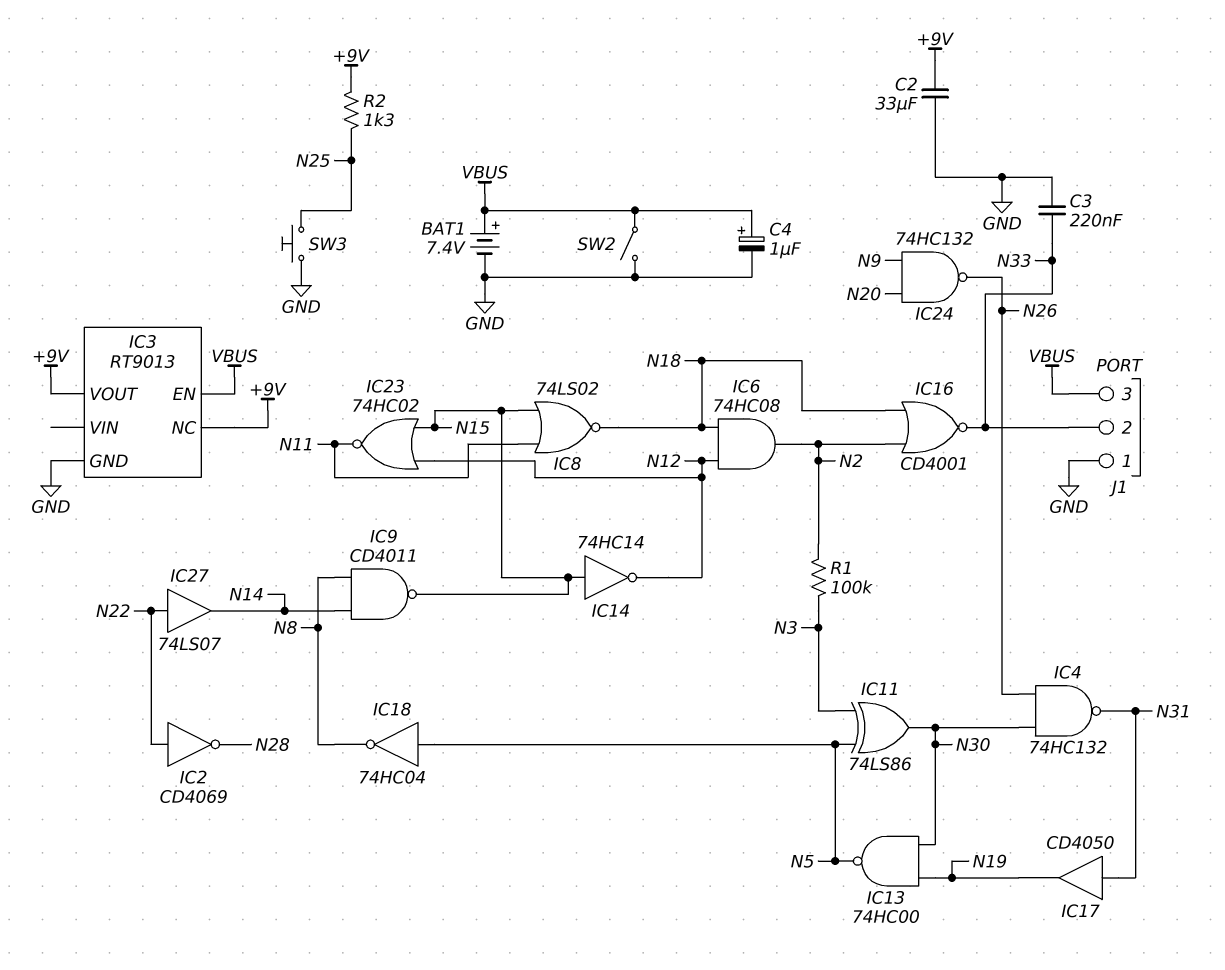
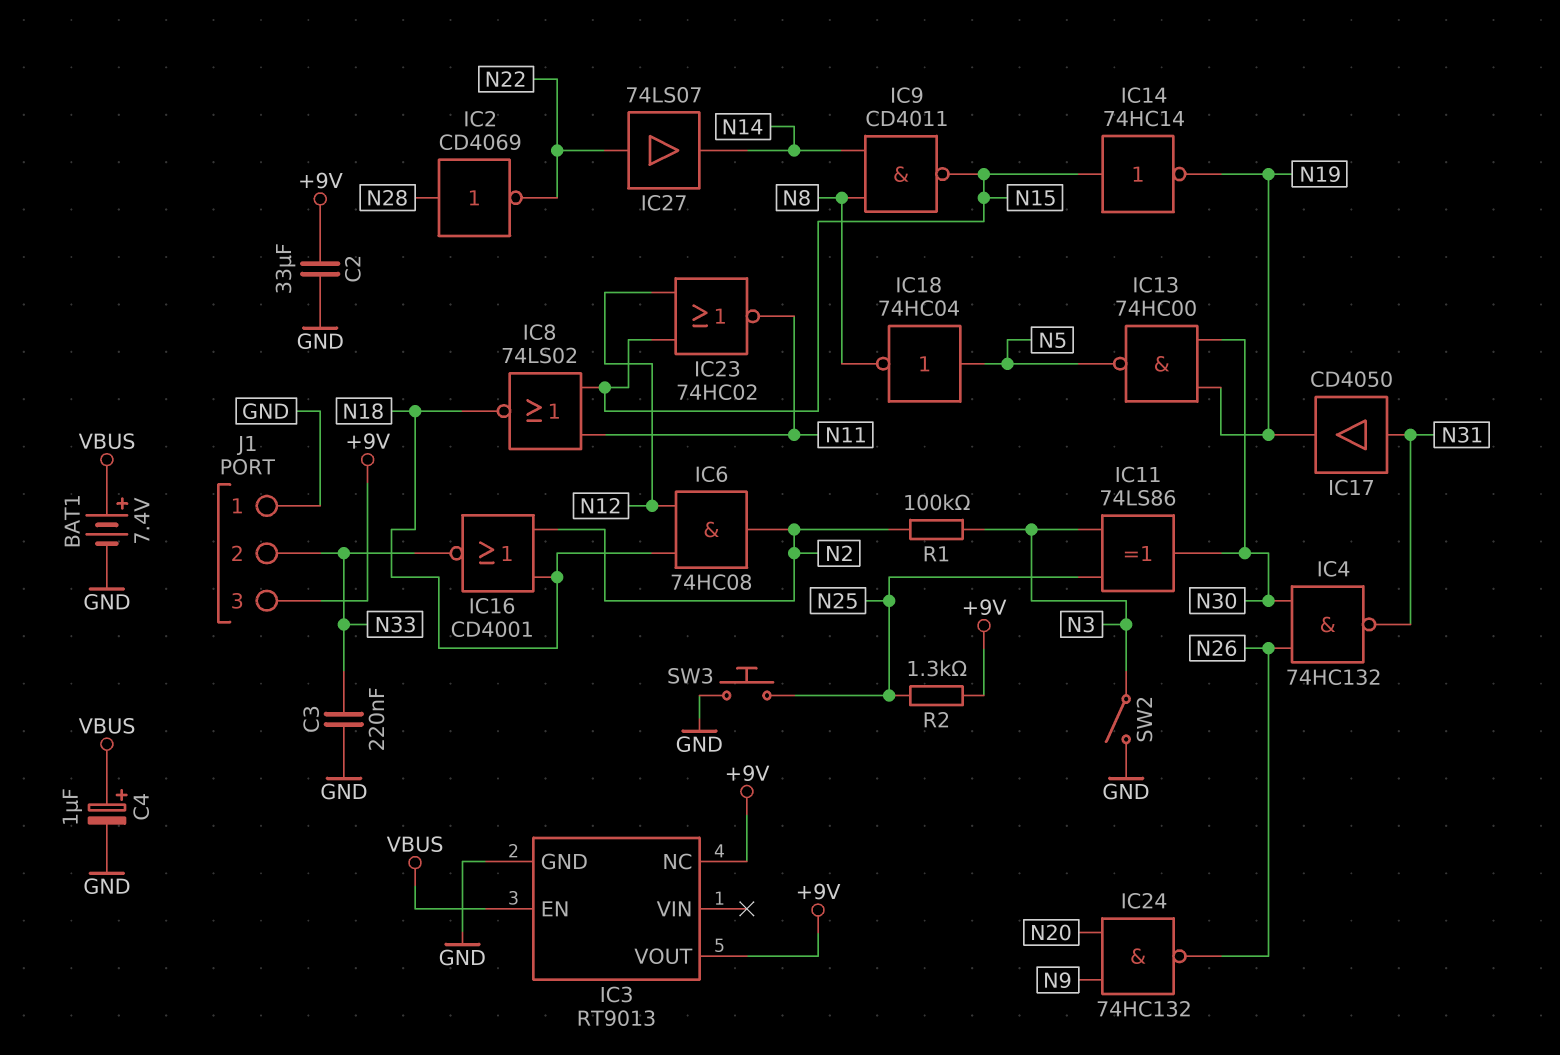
IC2: NOT CD4069 (in N22, out N28) -> NOT CD4069 (in N28, out N22)
IC11: XOR 74LS86 (in N3, in N5, out N30) -> XOR 74LS86 (in N3, in N25, out N30)
IC14: NOT 74HC14 (in N15, out N12) -> NOT 74HC14 (in N15, out N19)
J1 pin 3: VBUS -> +9V
SW2: switch (GND, VBUS) -> switch (GND, N3)

